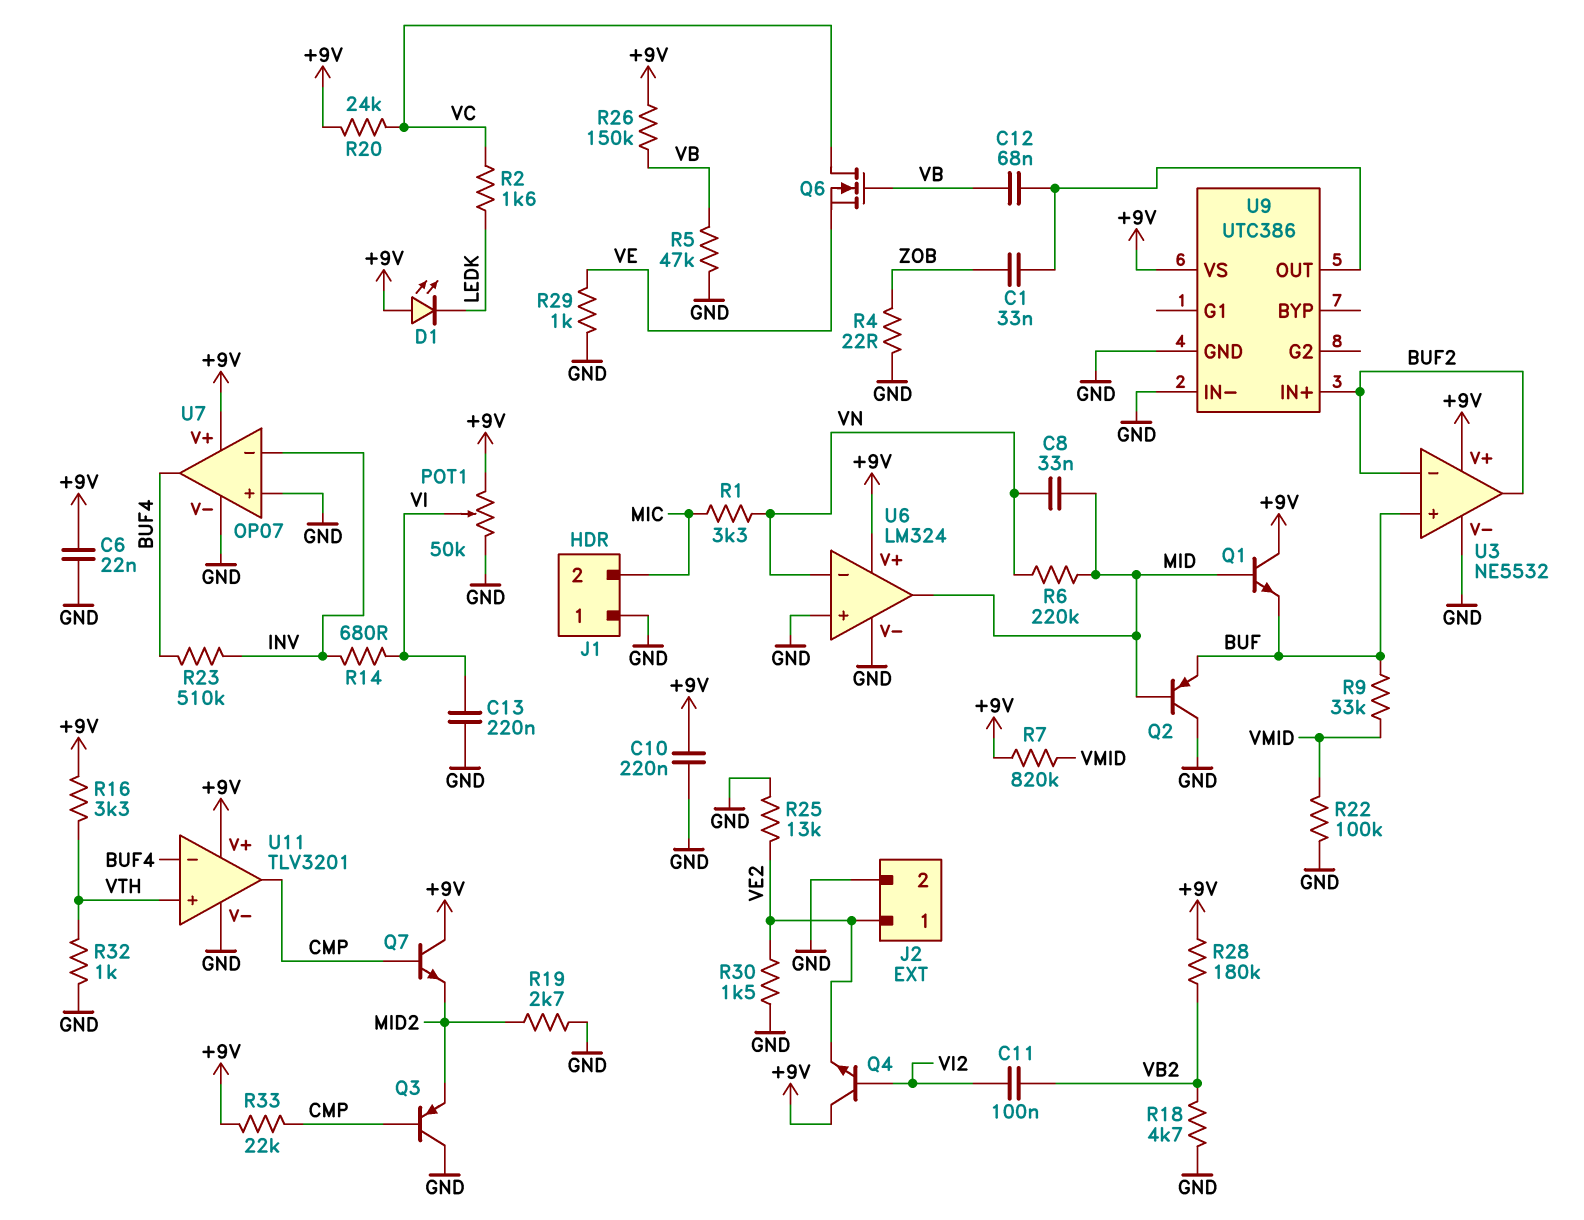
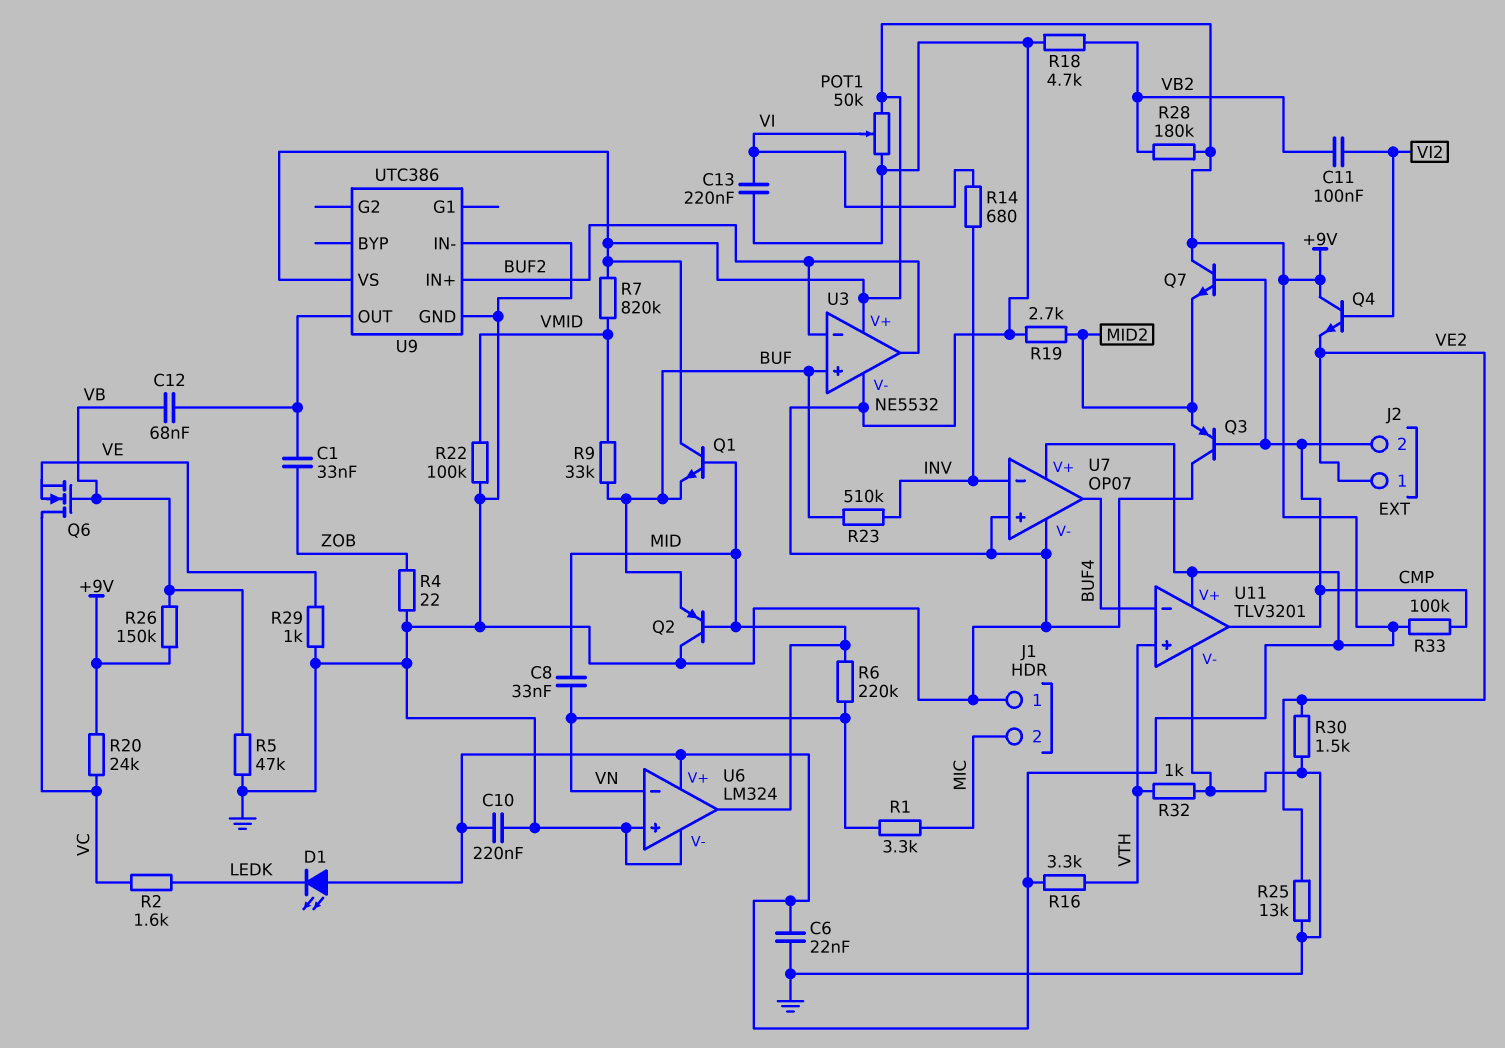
J2 pin 2: GND -> CMP
R23: 510k (BUF4, INV) -> 510k (BUF, INV)
R33: 22k (+9V, CMP) -> 100k (+9V, CMP)

